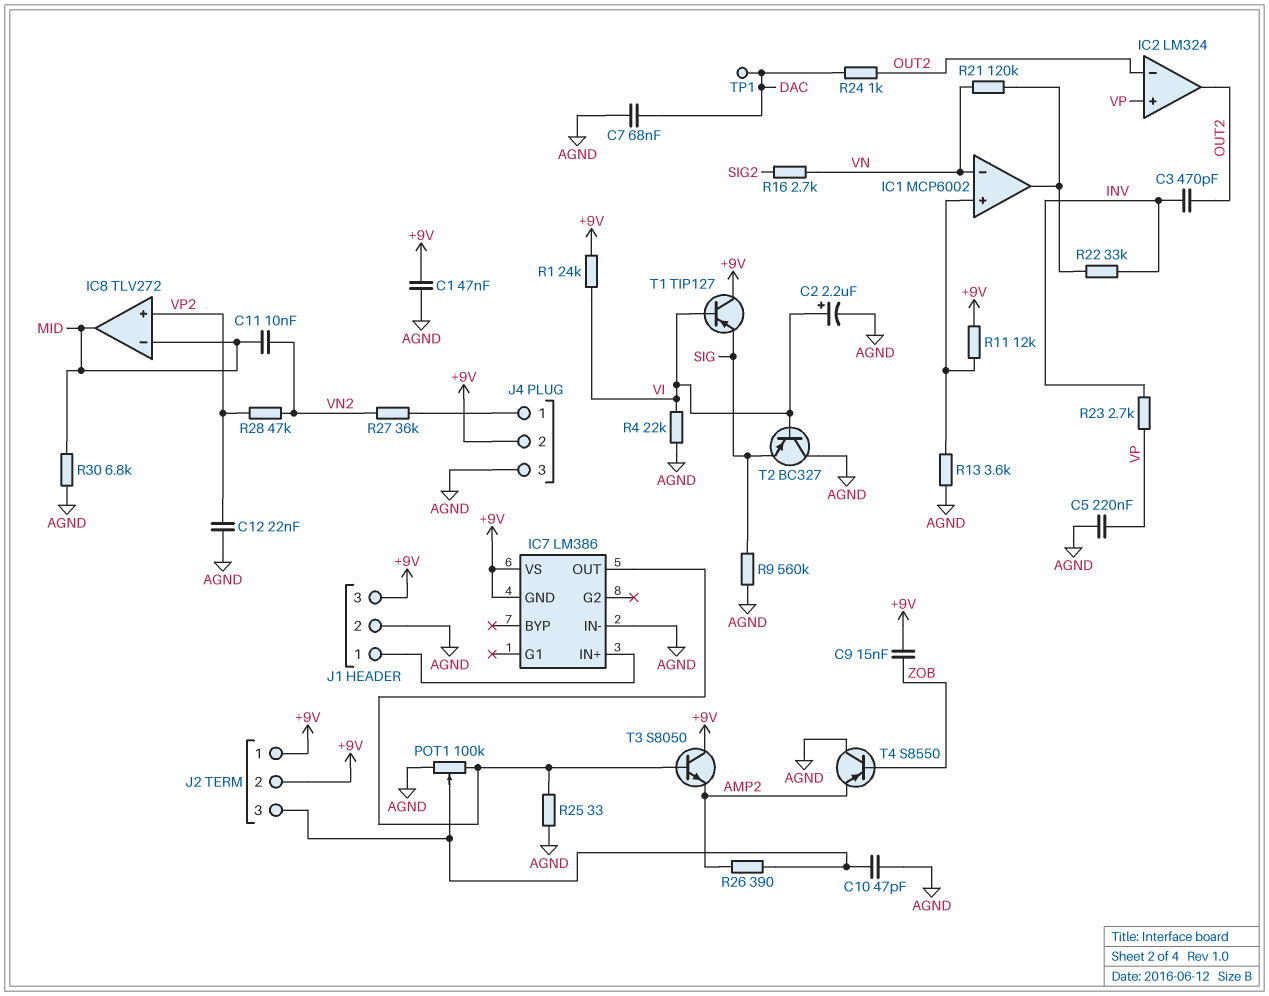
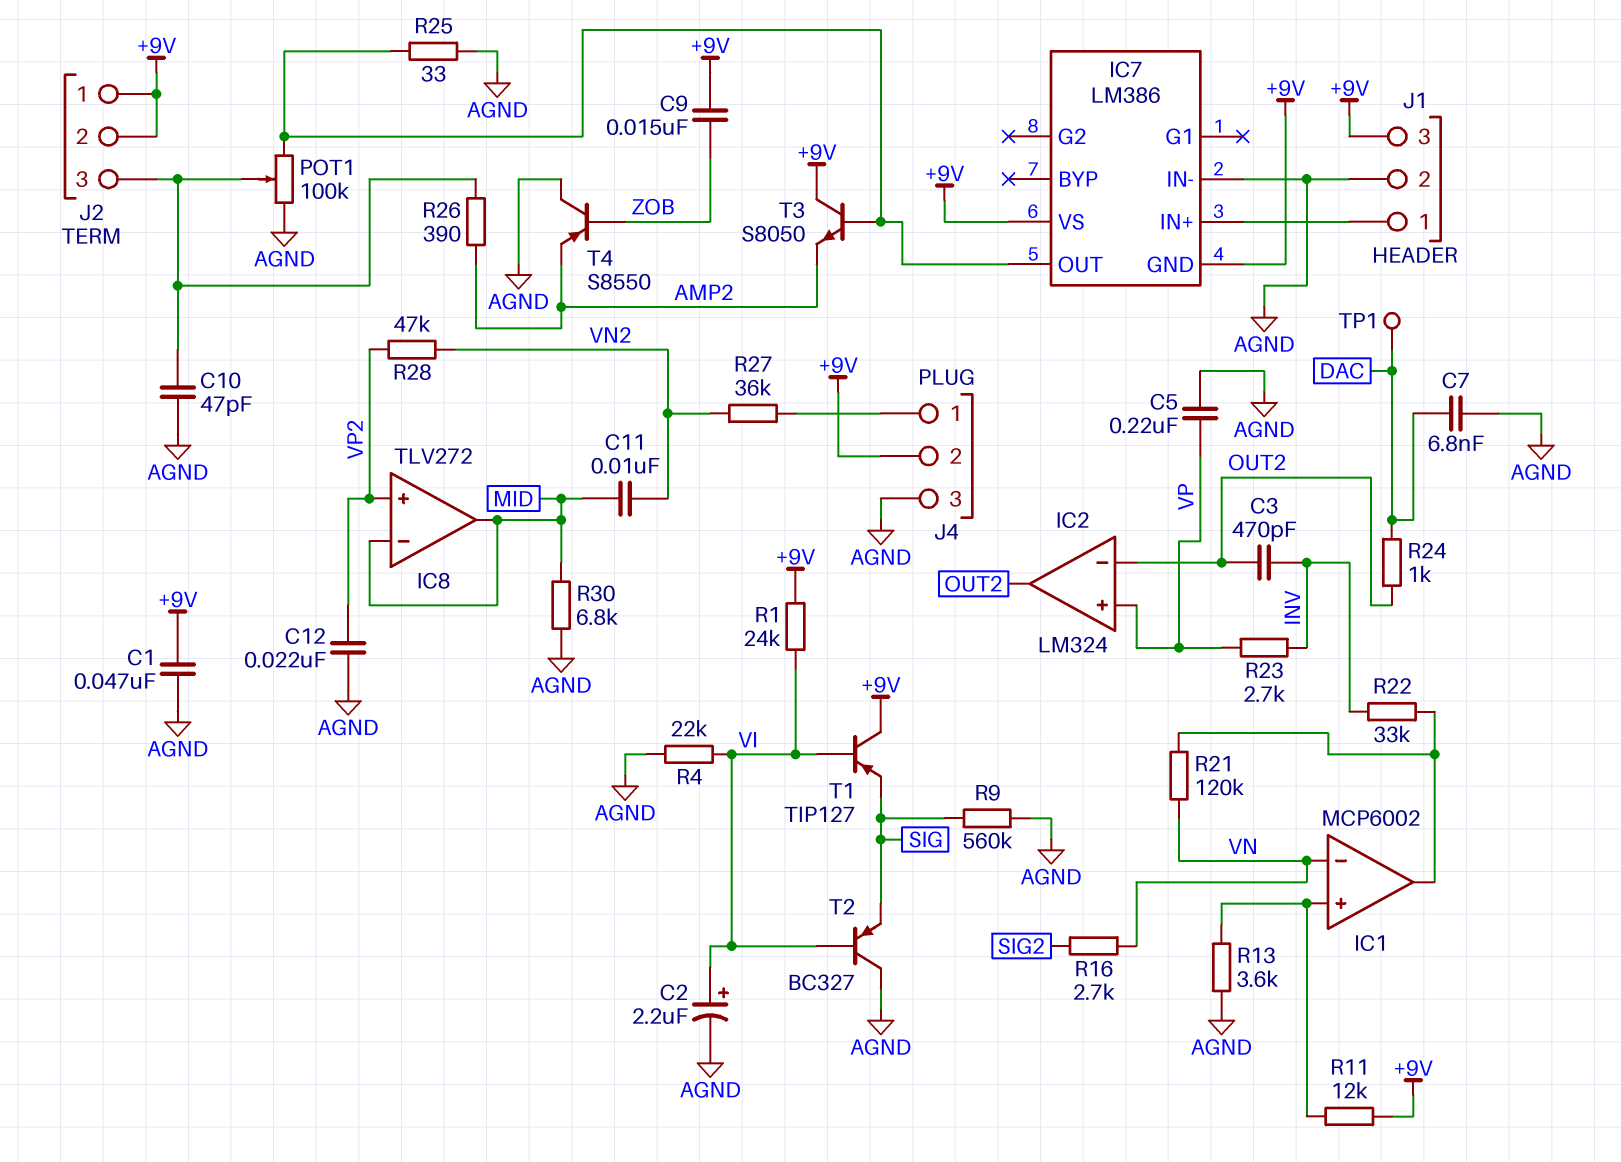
C7: 68nF (AGND, DAC) -> 6.8nF (AGND, DAC)

